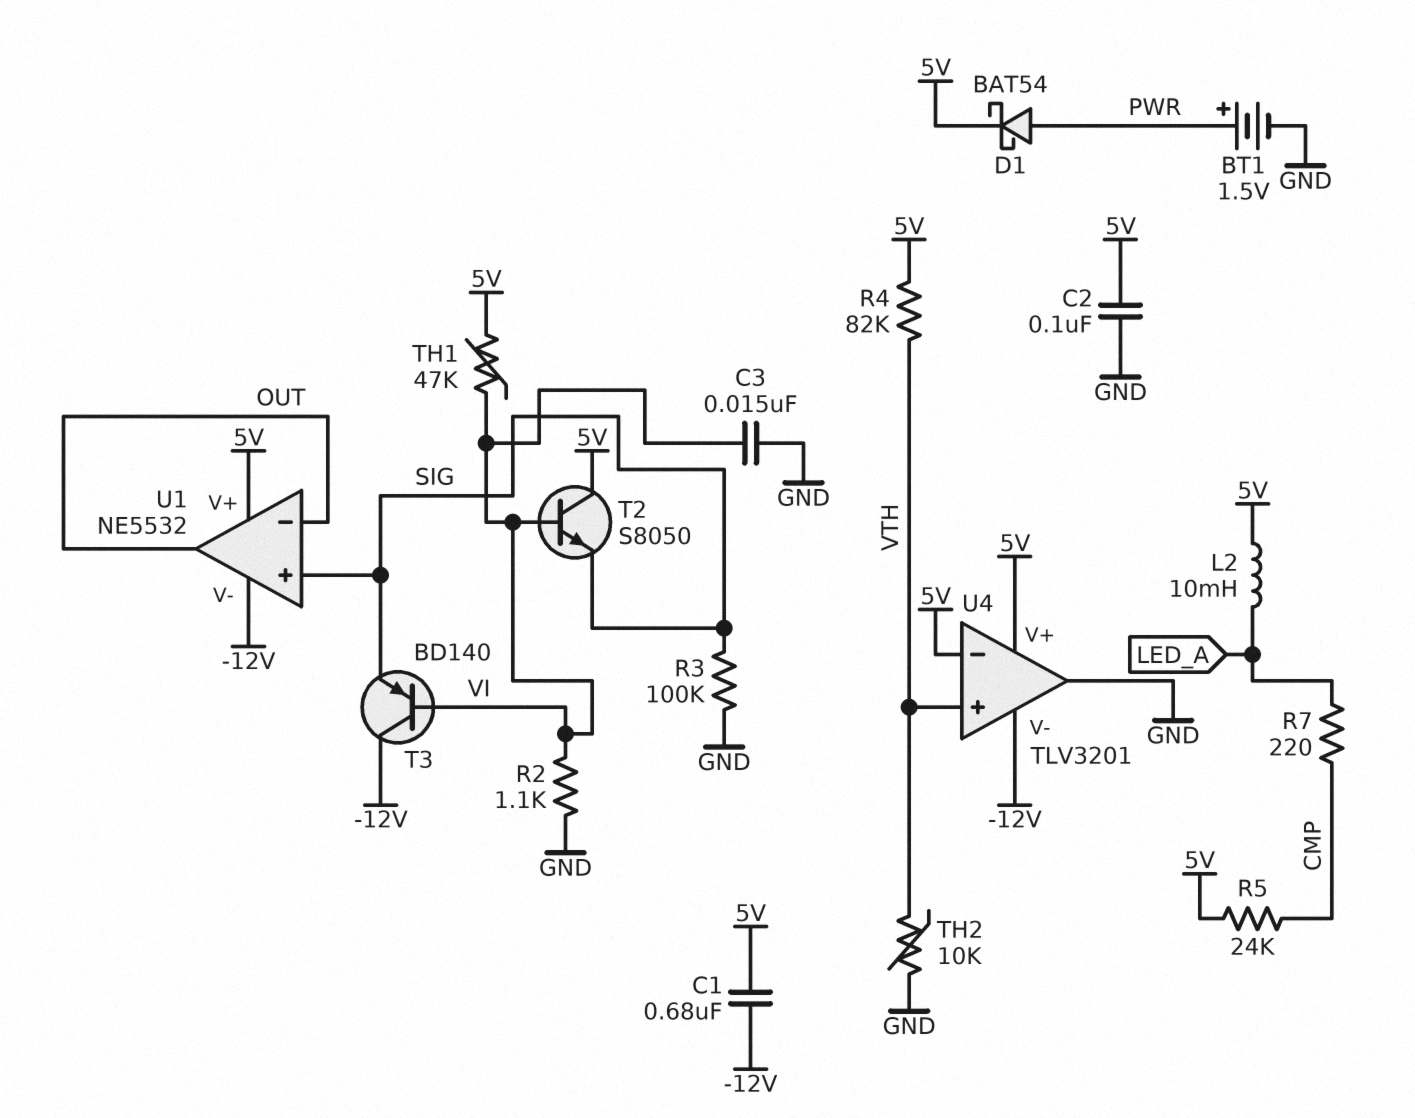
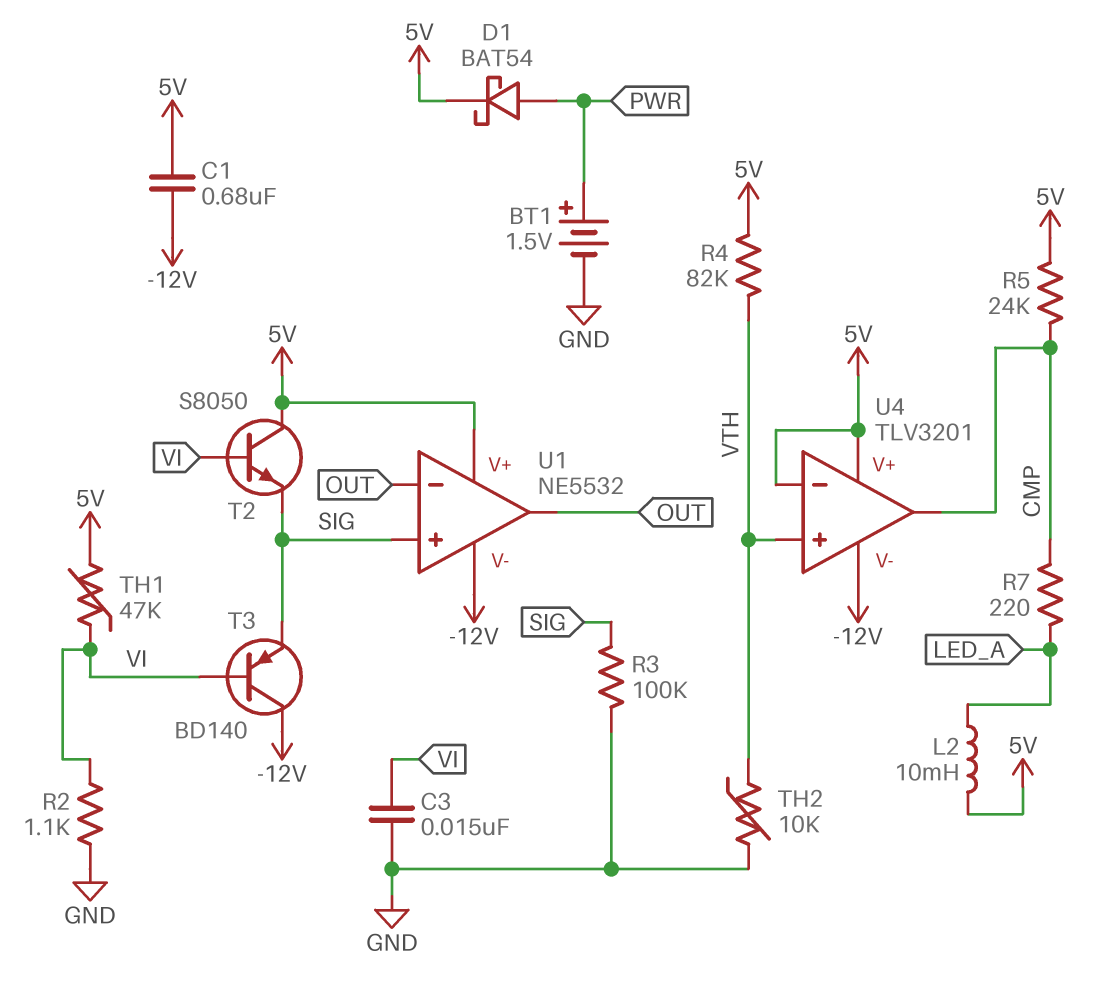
C2: 100nF (5V, GND) -> none
U4 pin out: GND -> CMP

